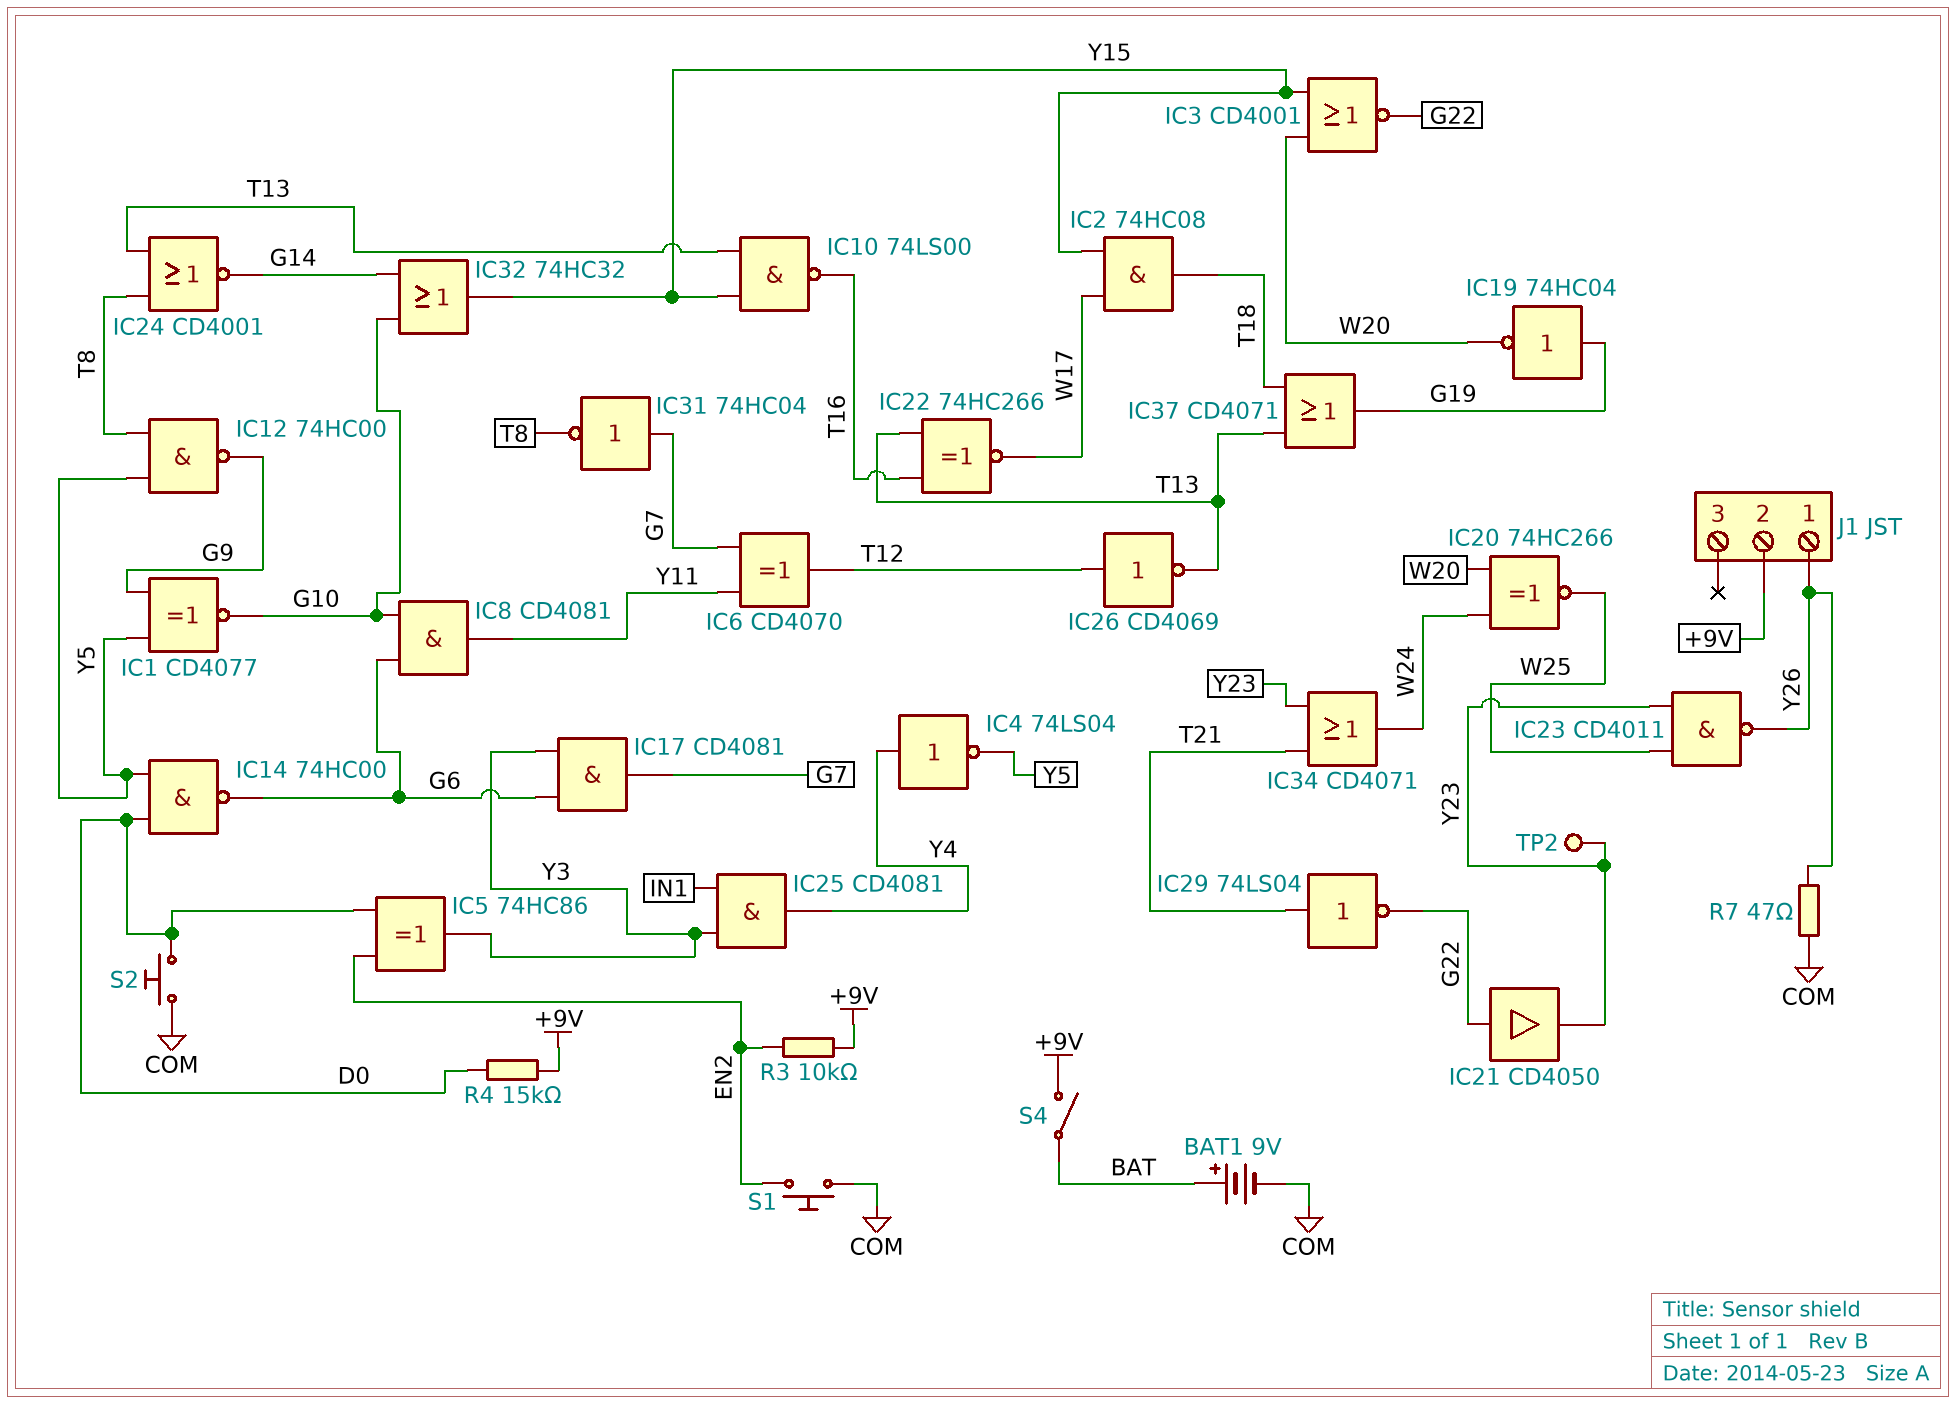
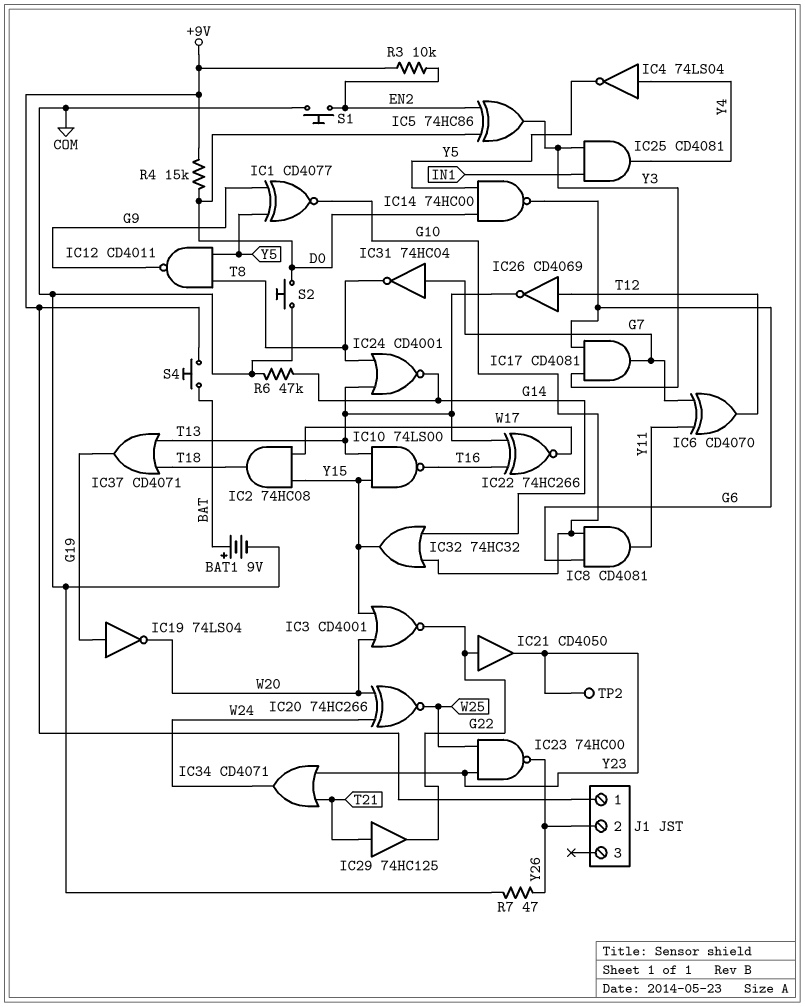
IC12: NAND 74HC00 (in T8, in Y5, out G9) -> NAND CD4011 (in T8, in Y5, out G9)
IC19: NOT 74HC04 (in G19, out W20) -> NOT 74LS04 (in G19, out W20)
IC23: NAND CD4011 (in W25, in Y23, out Y26) -> NAND 74HC00 (in W25, in Y23, out Y26)
IC29: NOT 74LS04 (in T21, out G22) -> buffer 74HC125 (in T21, out G22)
J1 pin 1: Y26 -> +9V
J1 pin 2: +9V -> Y26
R6: none -> 47k (COM, G14)
S4: switch (+9V, BAT) -> button (+9V, BAT)

